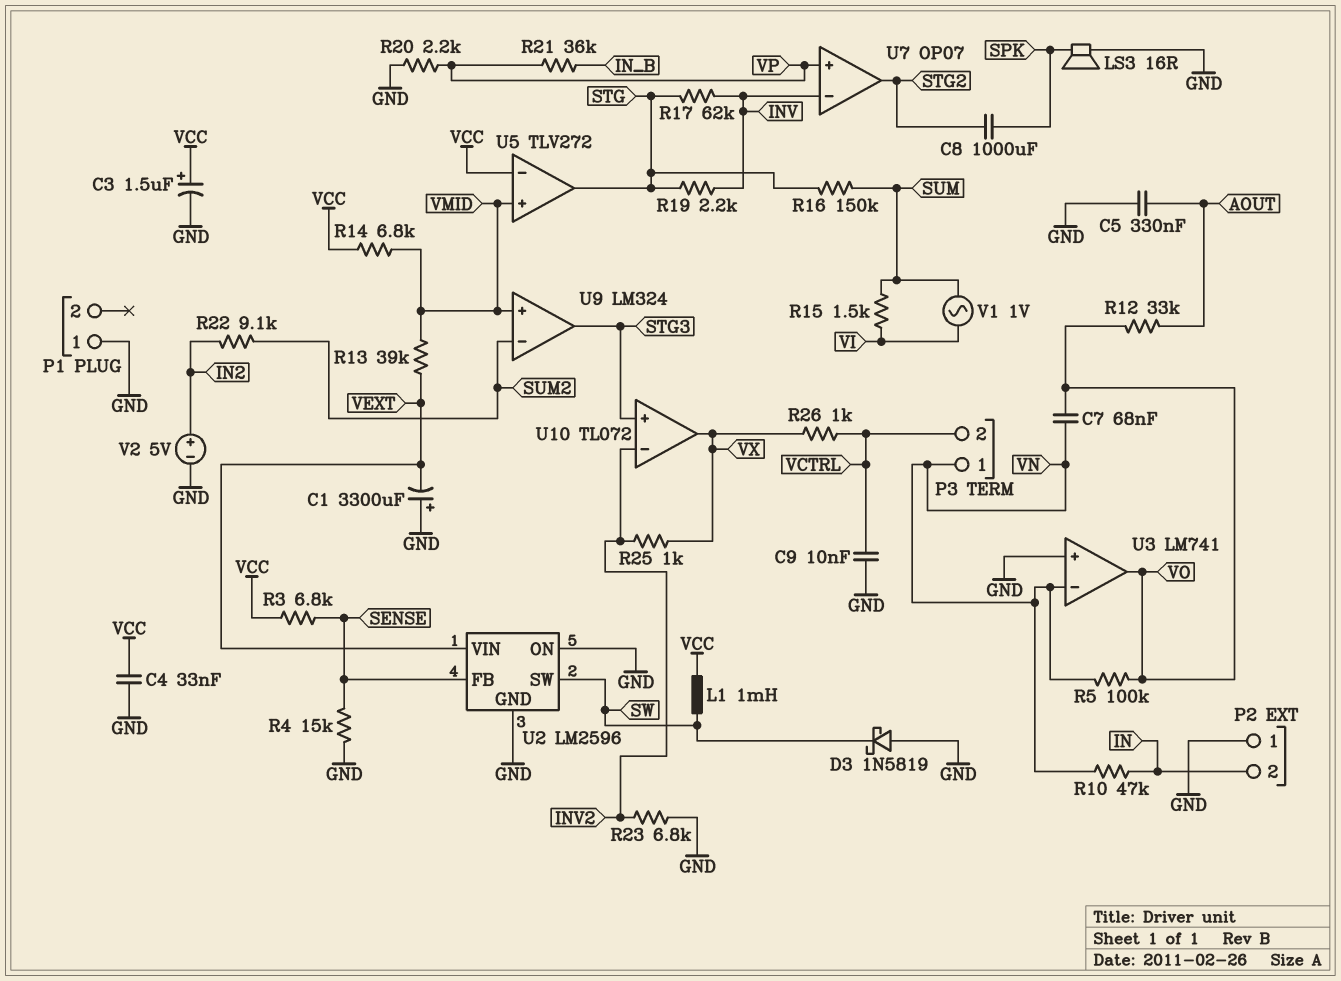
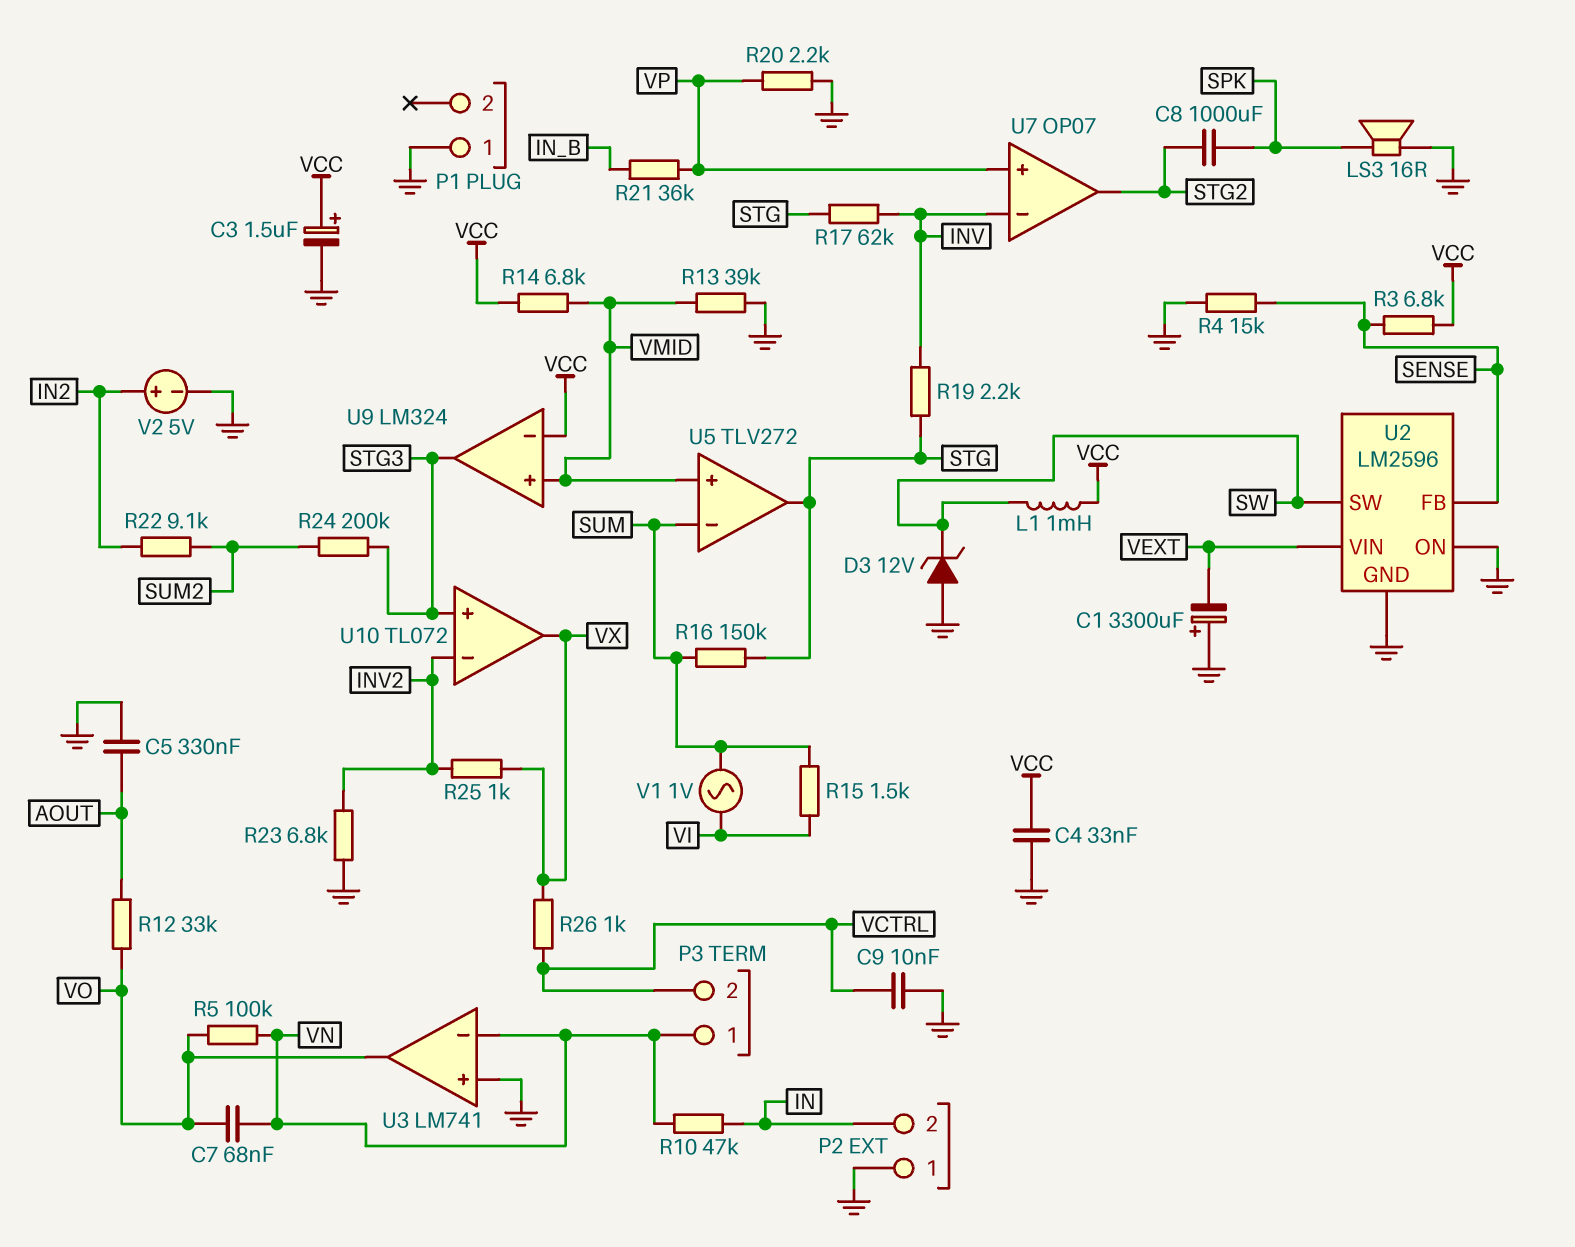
D3: schottky 1N5819 (A GND, K SW) -> zener 12V (A GND, K SW)
R13: 39k (VEXT, VMID) -> 39k (GND, VMID)
R24: none -> 200k (STG3, SUM2)
U5 pin in-: VCC -> SUM
U9 pin in-: SUM2 -> VCC

